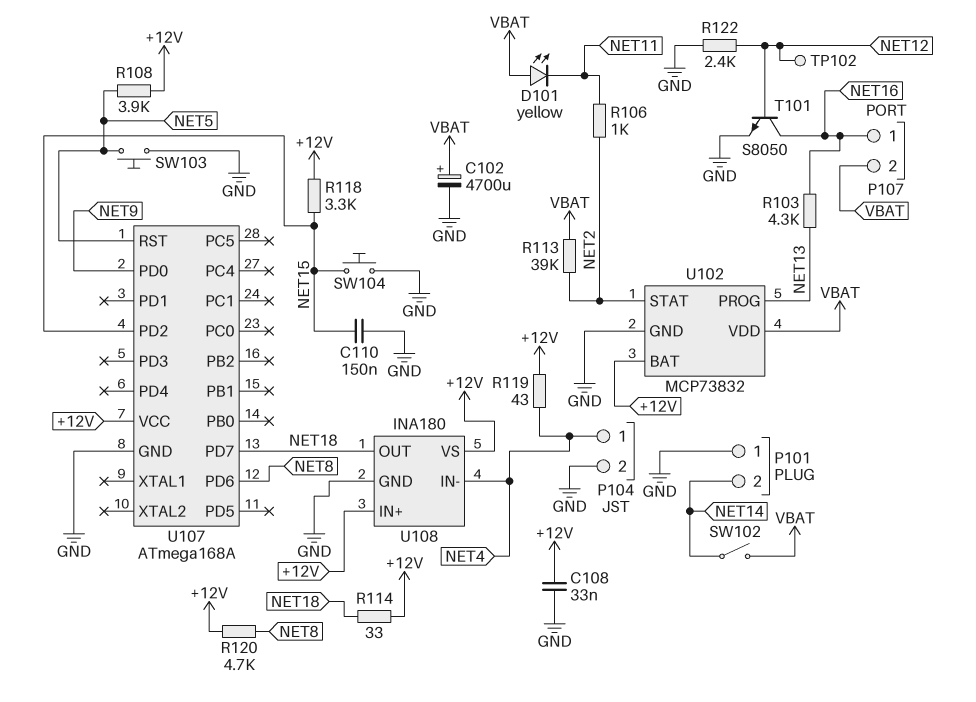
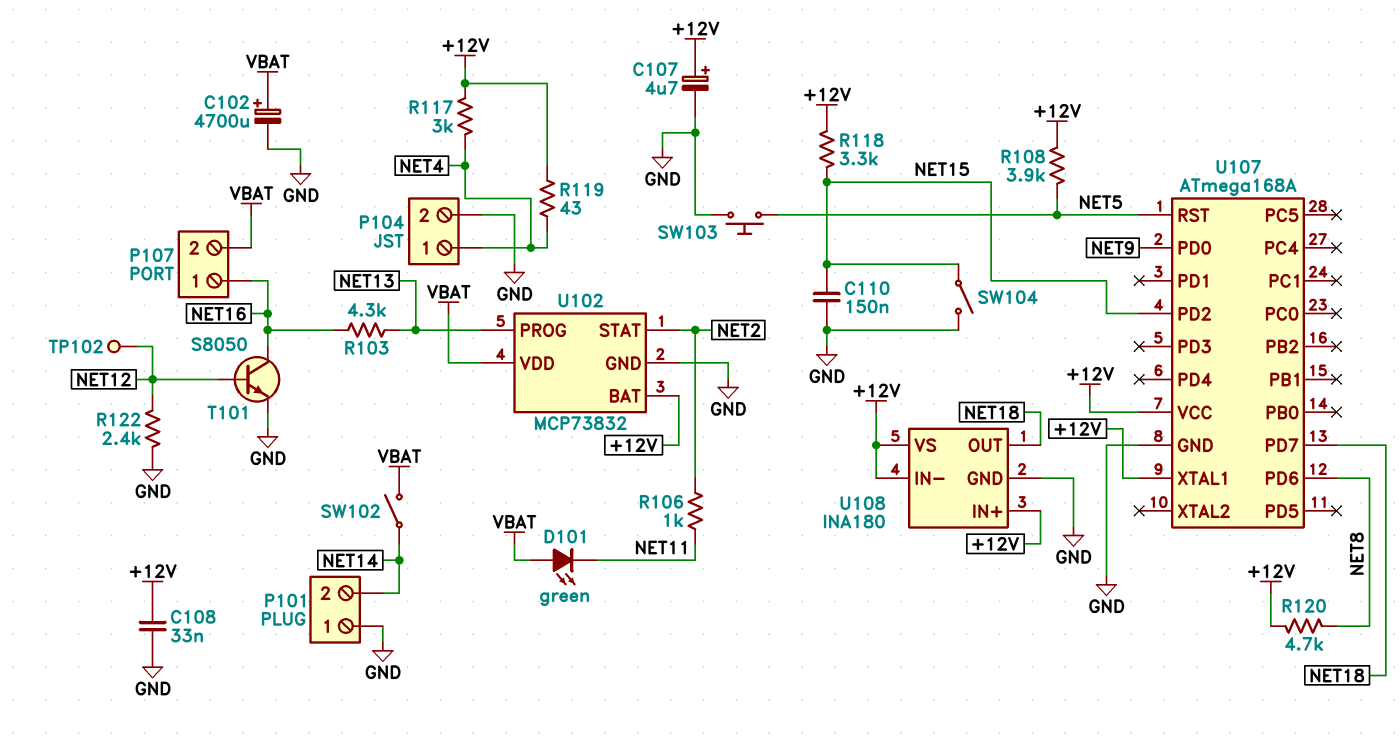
C107: none -> 4.7uF (plus +12V, minus GND)
D101: LED yellow (A VBAT, K NET11) -> LED green (A VBAT, K NET11)
R113: 39k (NET2, VBAT) -> none
R114: 33 (+12V, NET18) -> none
R117: none -> 3k (+12V, NET4)
SW104: button (GND, NET15) -> switch (GND, NET15)
U107 pin XTAL1: none -> +12V
U108 pin IN-: NET4 -> +12V

